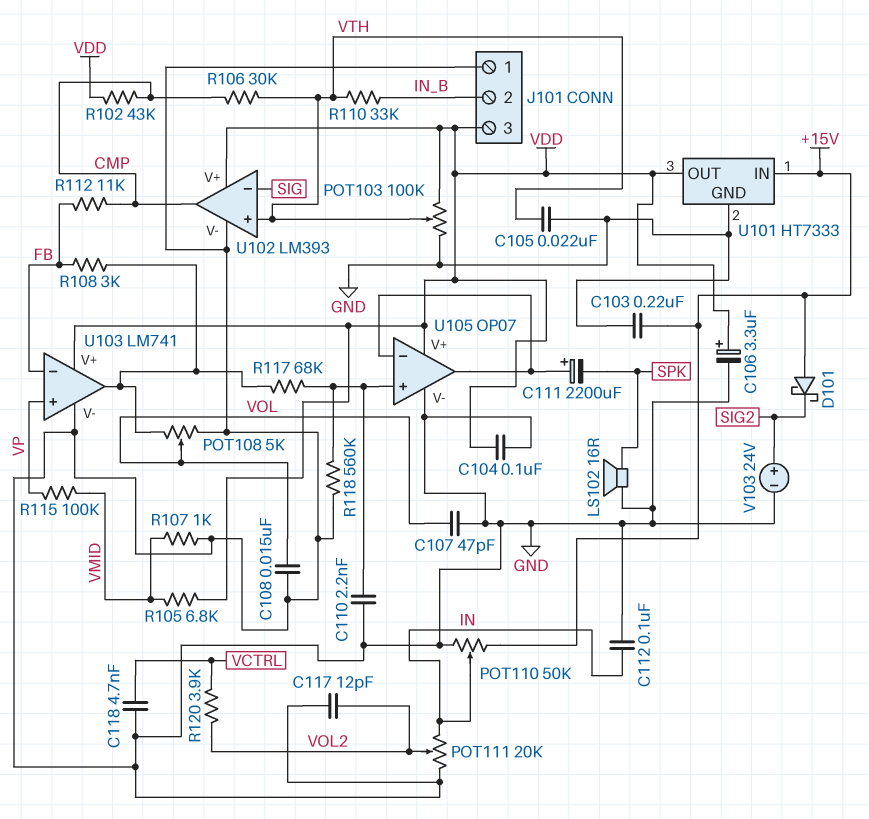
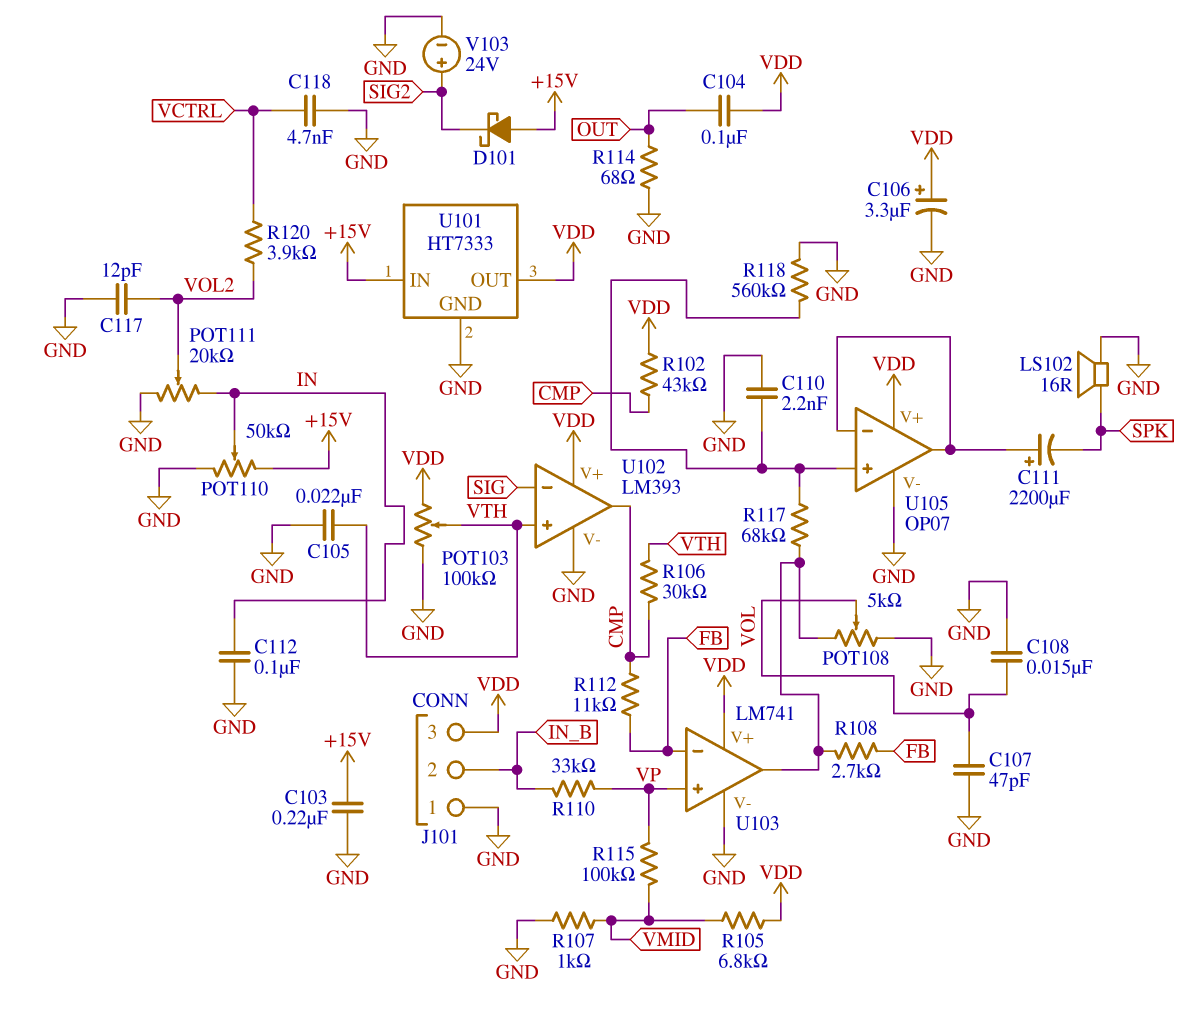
C104: 100nF (GND, VDD) -> 100nF (OUT, VDD)
R108: 3k (FB, U103/out) -> 2.7k (FB, U103/out)
R110: 33k (IN_B, VTH) -> 33k (IN_B, VP)
R114: none -> 68 (GND, OUT)

